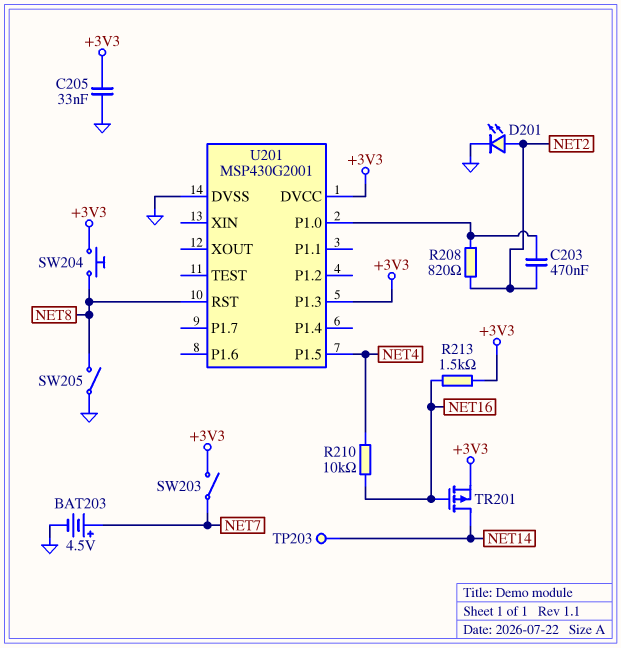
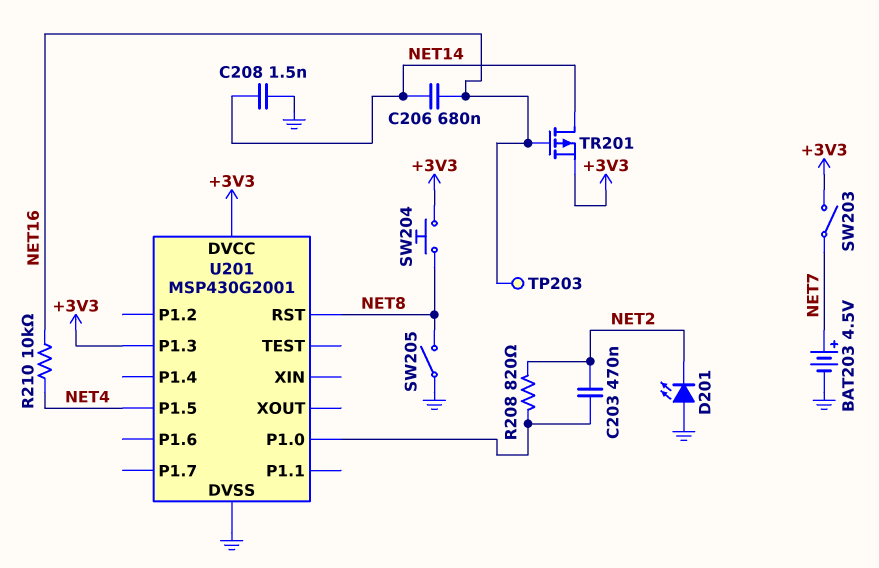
C205: 33nF (+3V3, GND) -> none
C206: none -> 680nF (NET14, NET16)
C208: none -> 1.5nF (GND, NET14)
D201: LED (A NET2, K GND) -> LED (A GND, K NET2)
R213: 1.5k (+3V3, NET16) -> none
TP203: test point (NET14) -> test point (NET16)

